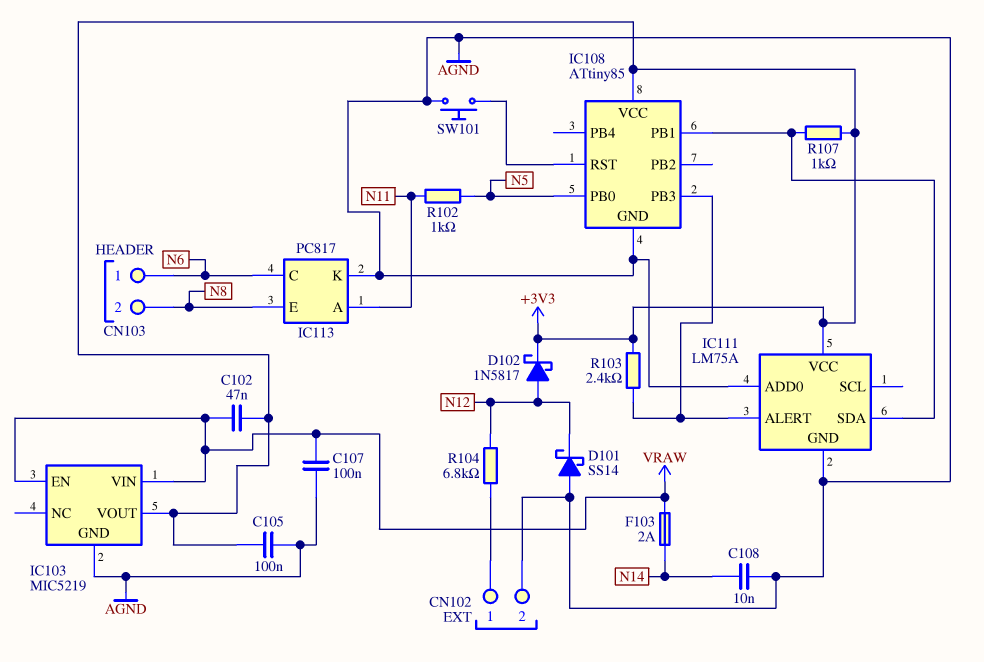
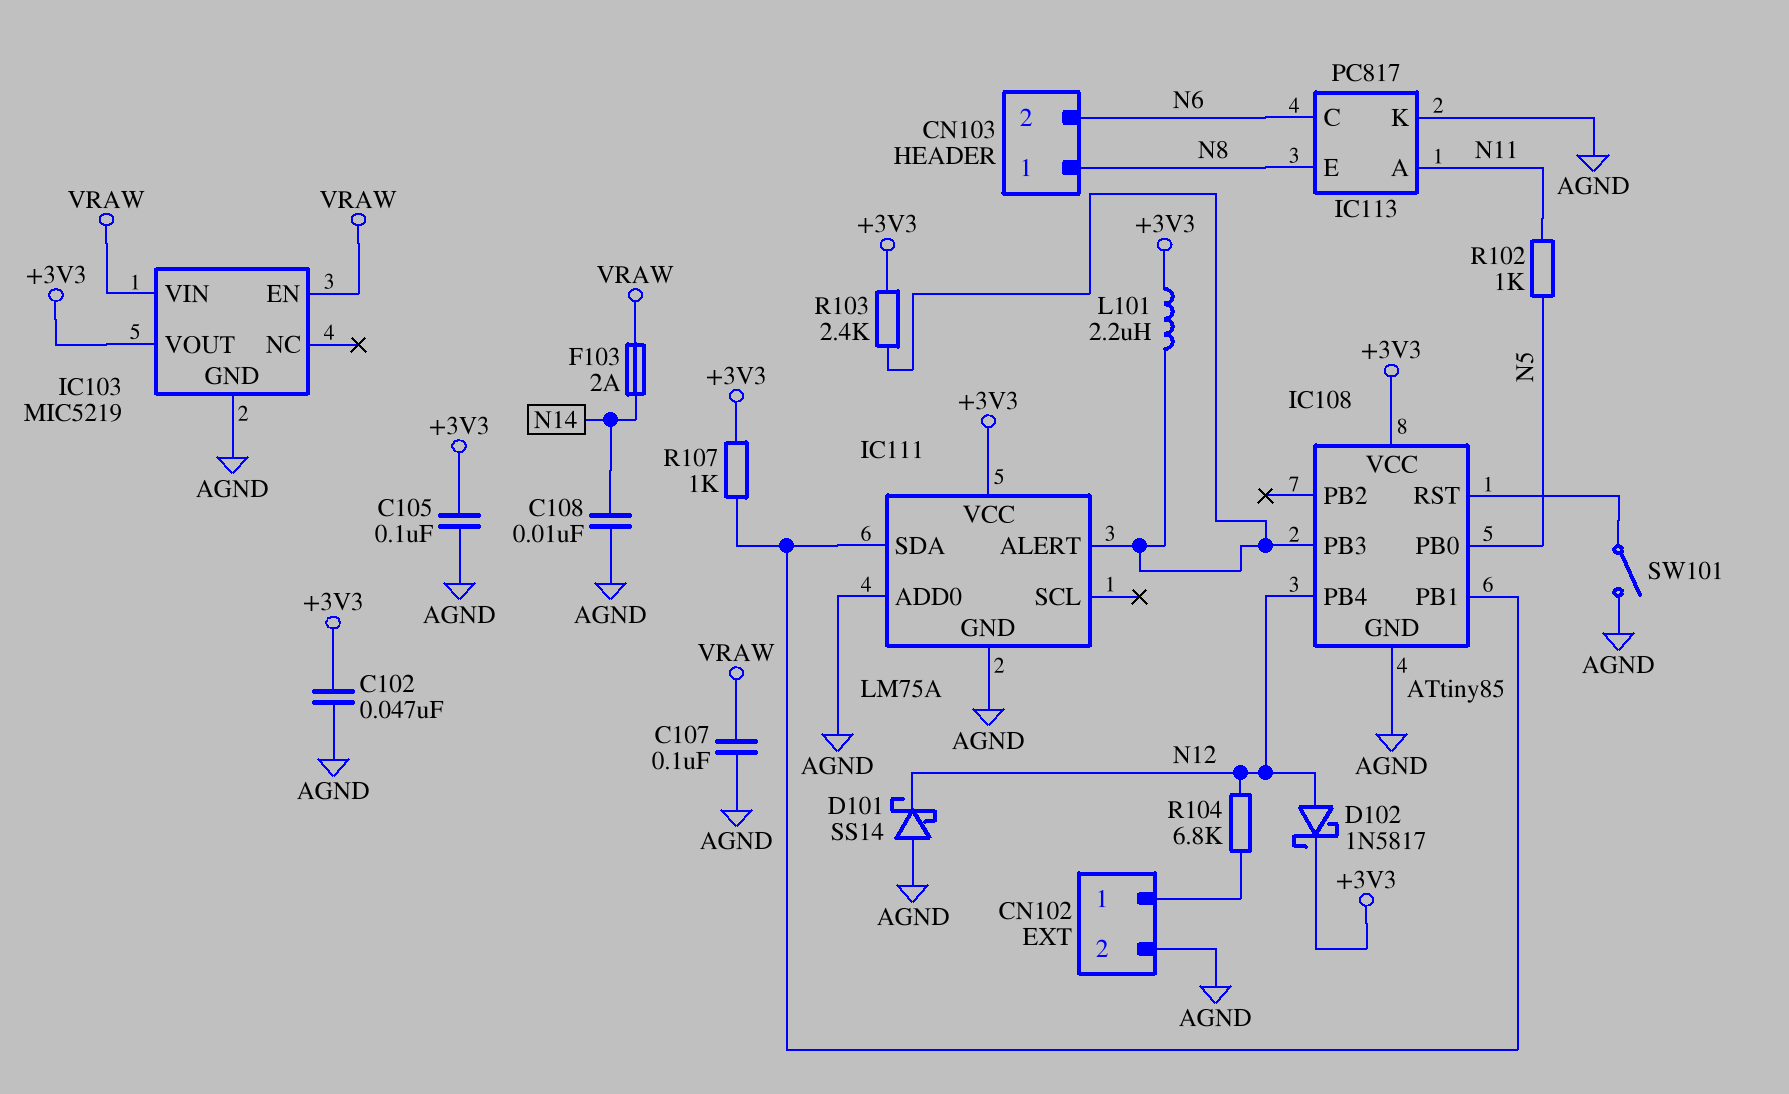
C102: 47nF (+3V3, VRAW) -> 47nF (+3V3, AGND)
CN103 pin 1: N6 -> N8
CN103 pin 2: N8 -> N6
IC108 pin PB4: none -> N12
L101: none -> 2.2uH (+3V3, IC108/PB3)
SW101: button (AGND, IC108/RST) -> switch (AGND, IC108/RST)

